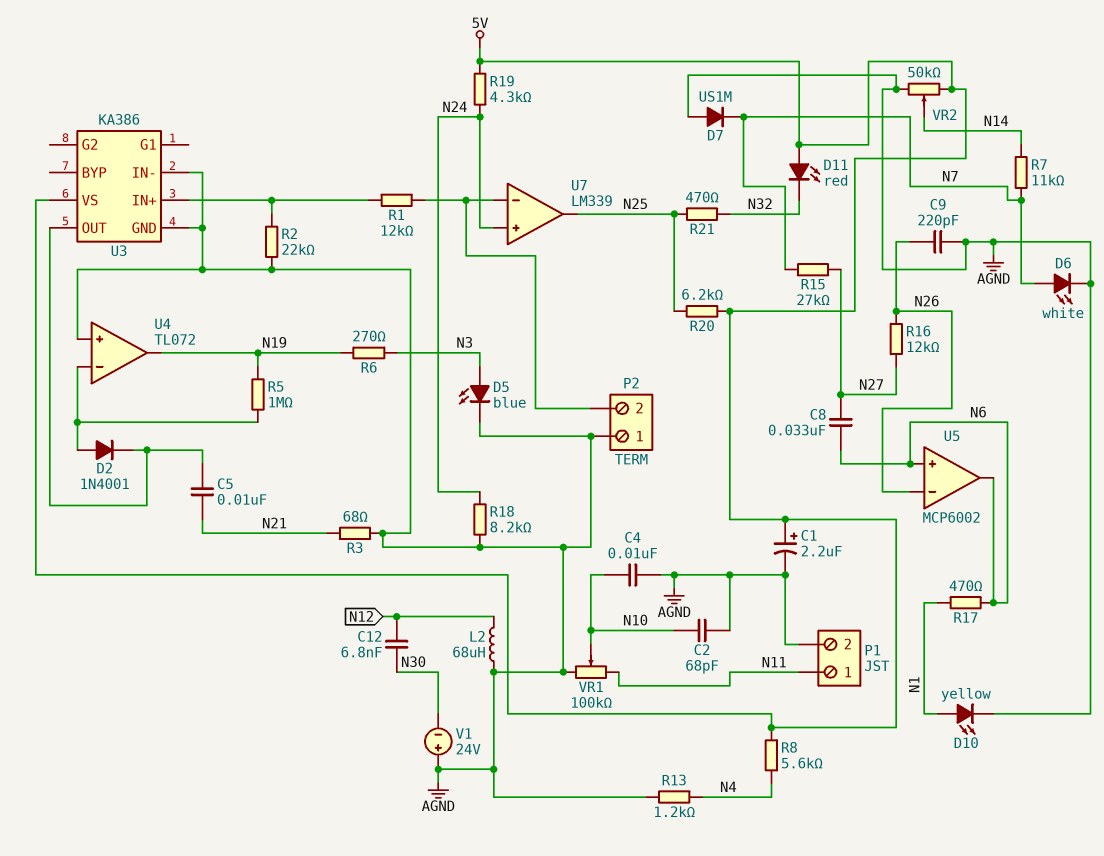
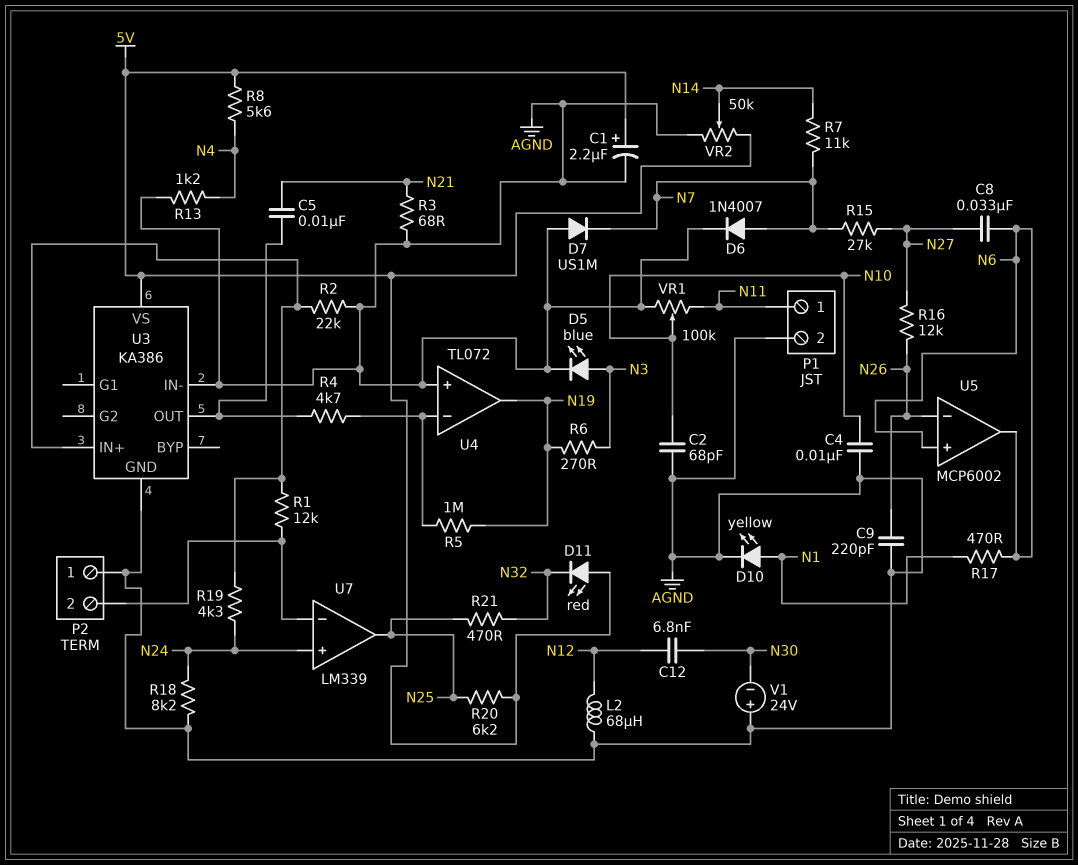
D2: diode 1N4001 (A U4/in-, K U3/OUT) -> none
D6: LED white (A N7, K AGND) -> diode 1N4007 (A N7, K AGND)
R4: none -> 4.7k (U3/OUT, U4/in-)
R19: 4.3k (5V, N24) -> 4.3k (N24, U3/IN+)

